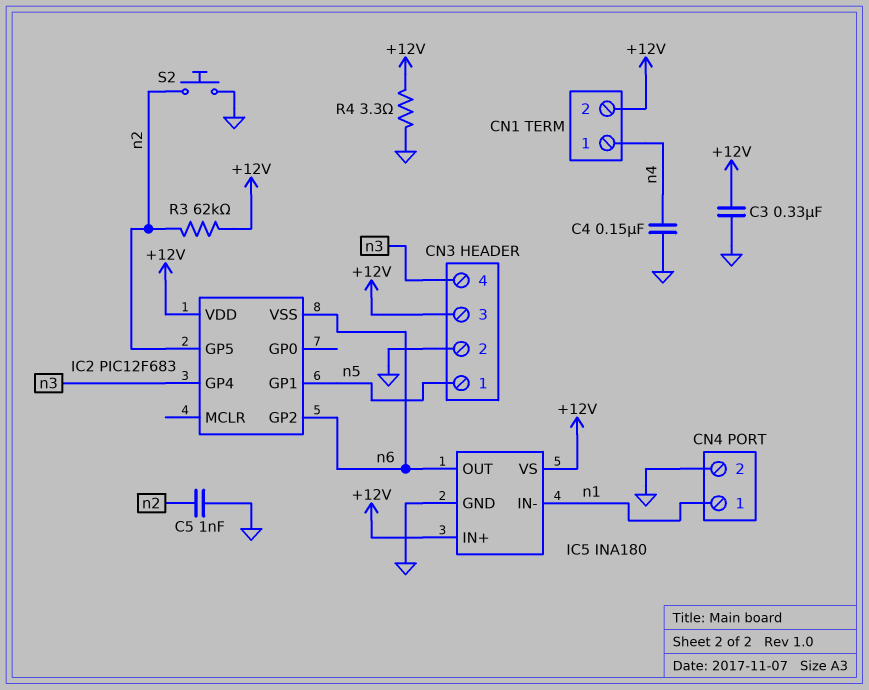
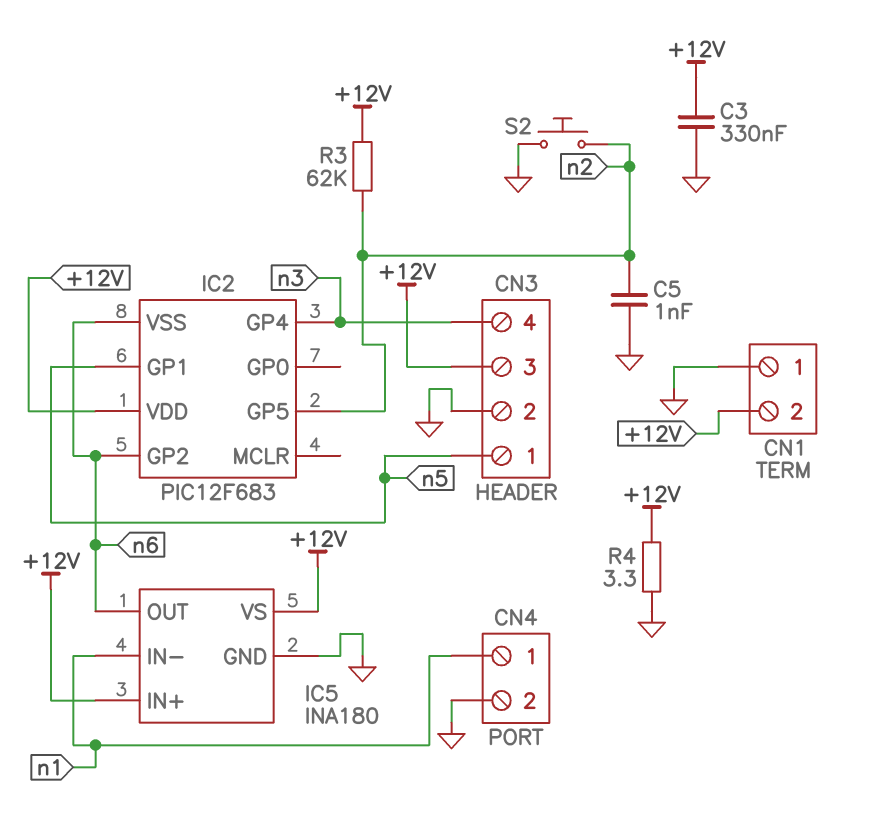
C4: 150nF (GND, n4) -> none
CN1 pin 1: n4 -> GND

